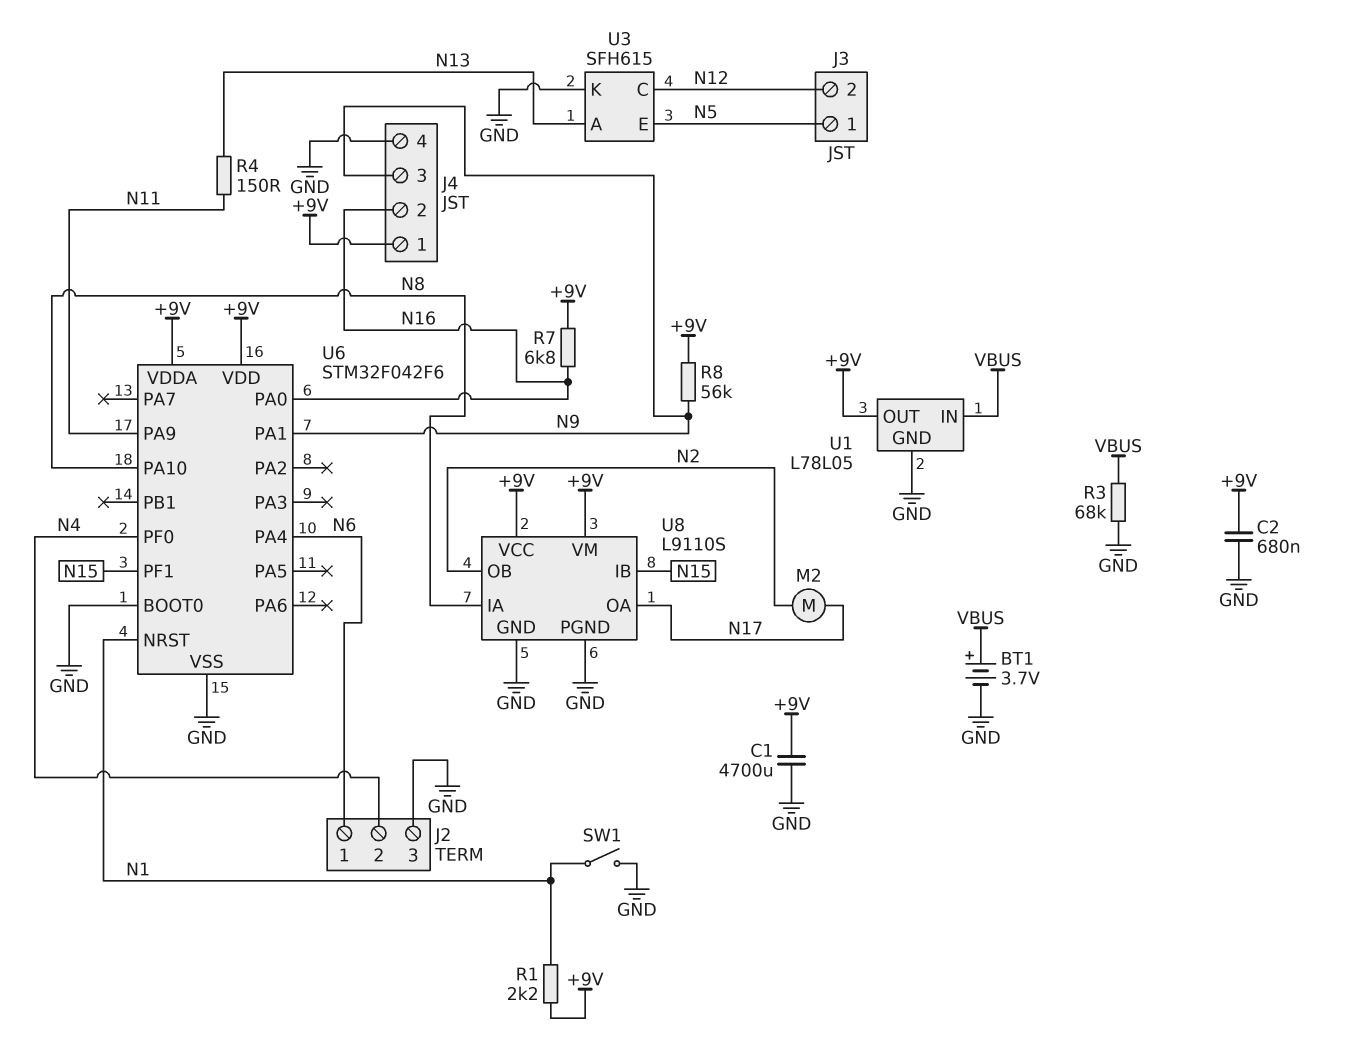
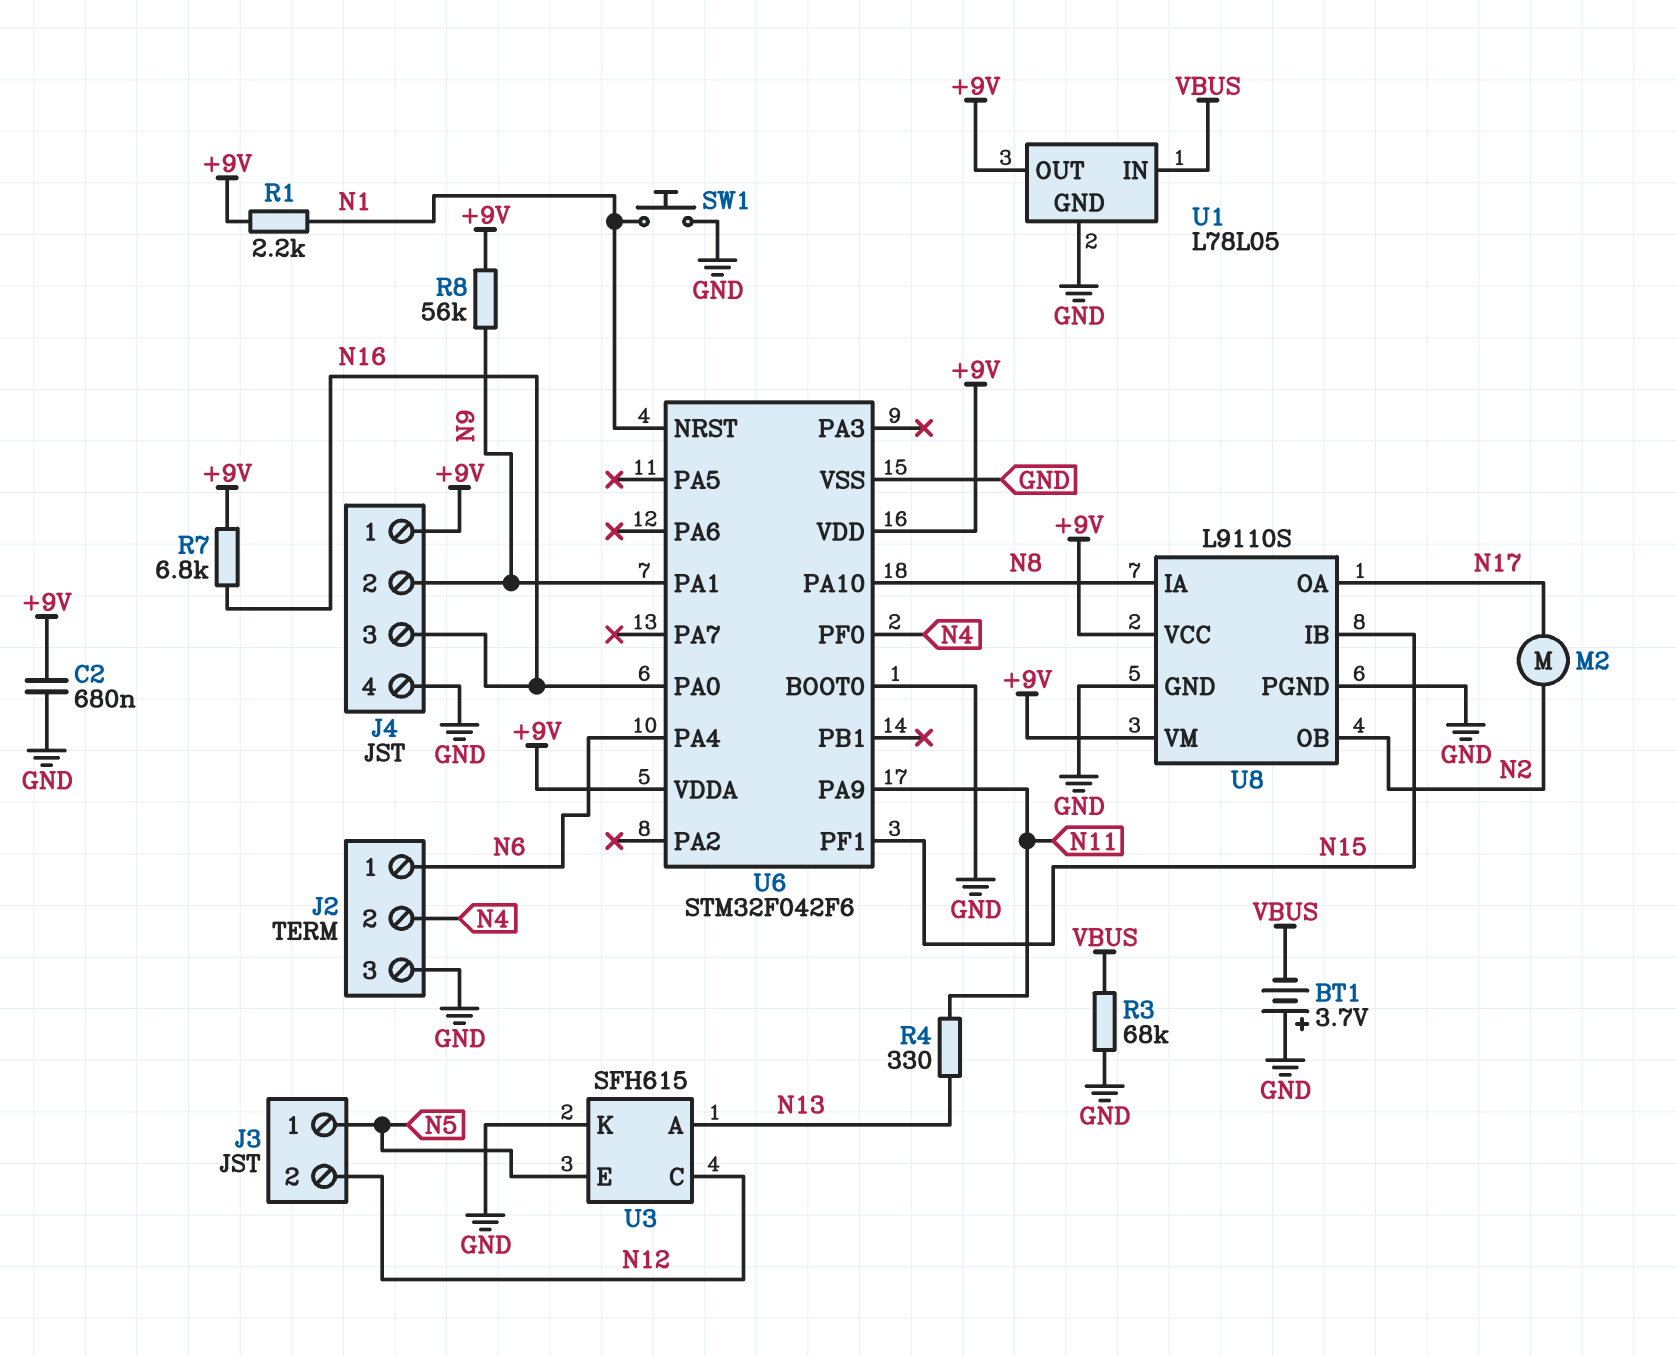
BT1: 3.7V (plus VBUS, minus GND) -> 3.7V (plus GND, minus VBUS)
C1: 4700uF (+9V, GND) -> none
J4 pin 2: N16 -> N9
J4 pin 3: N9 -> N16
R4: 150 (N11, N13) -> 330 (N11, N13)
SW1: switch (GND, N1) -> button (GND, N1)

